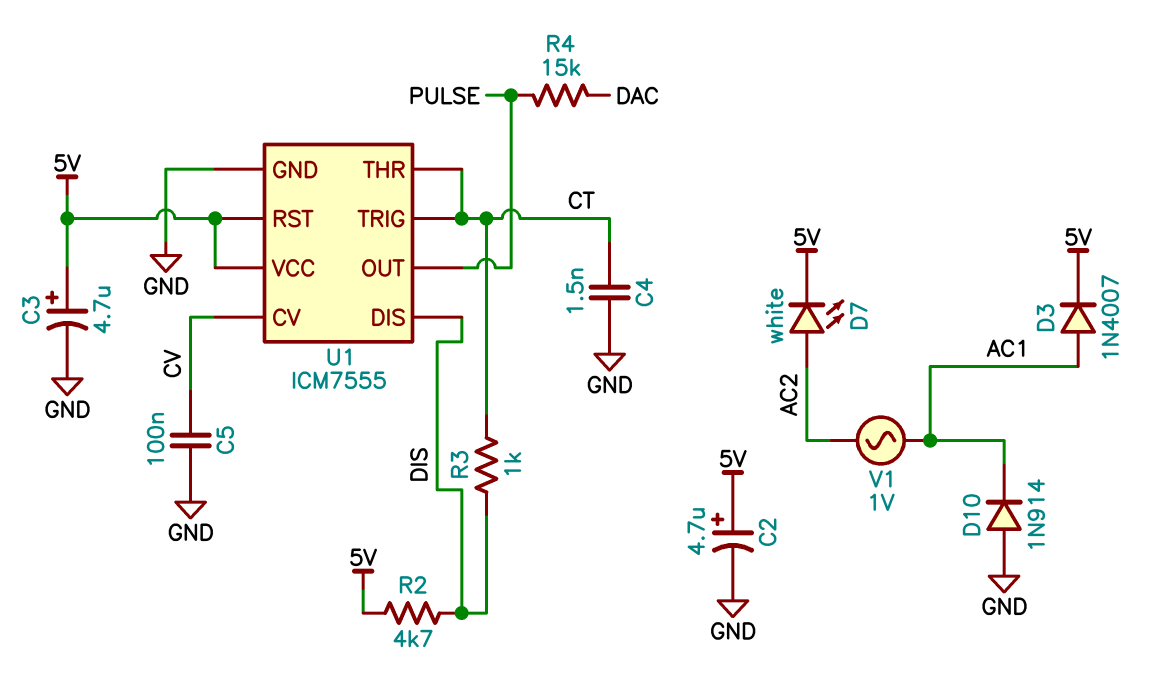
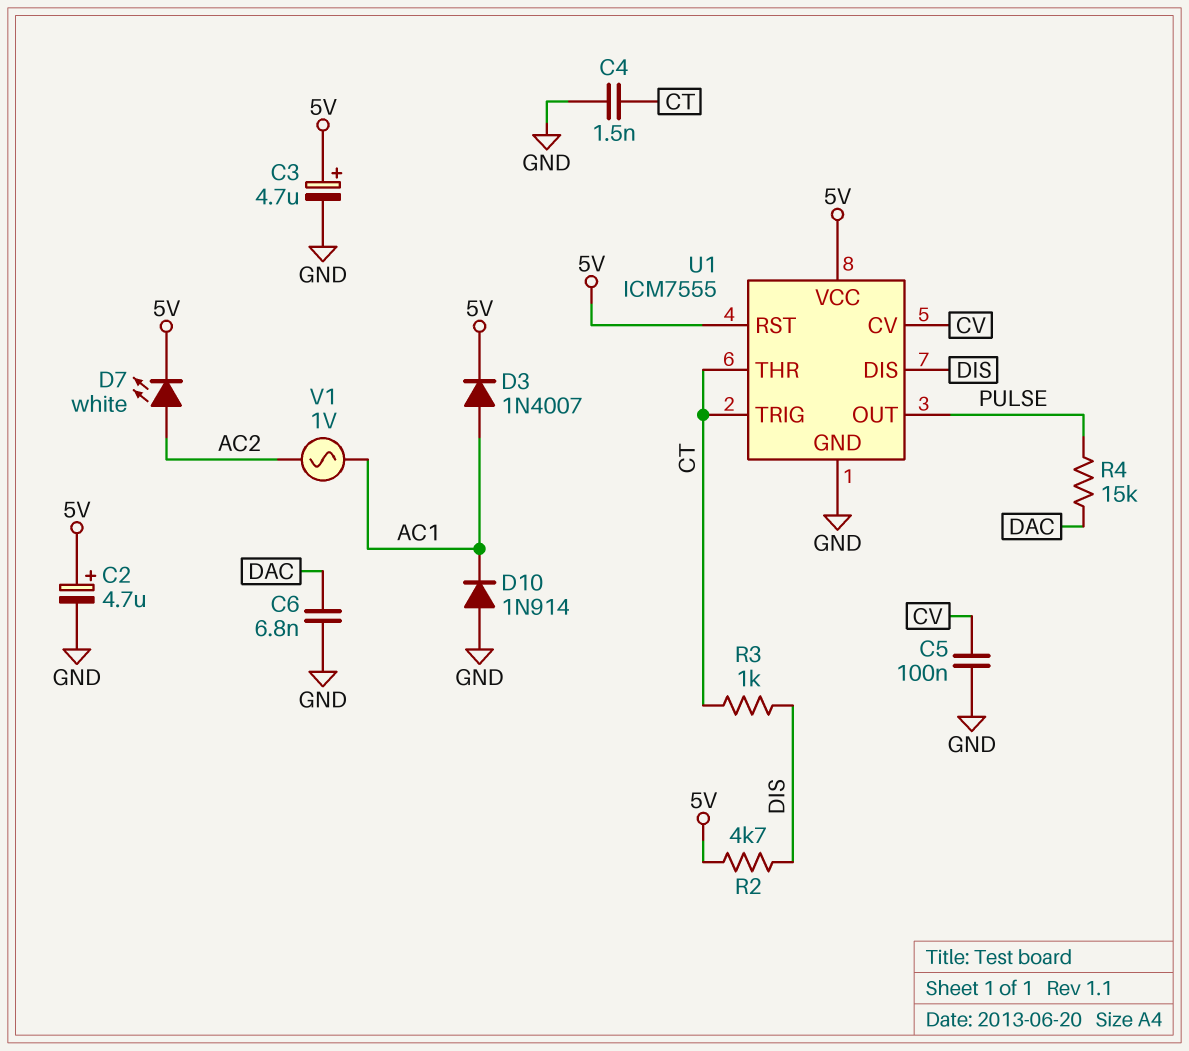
C6: none -> 6.8nF (DAC, GND)

